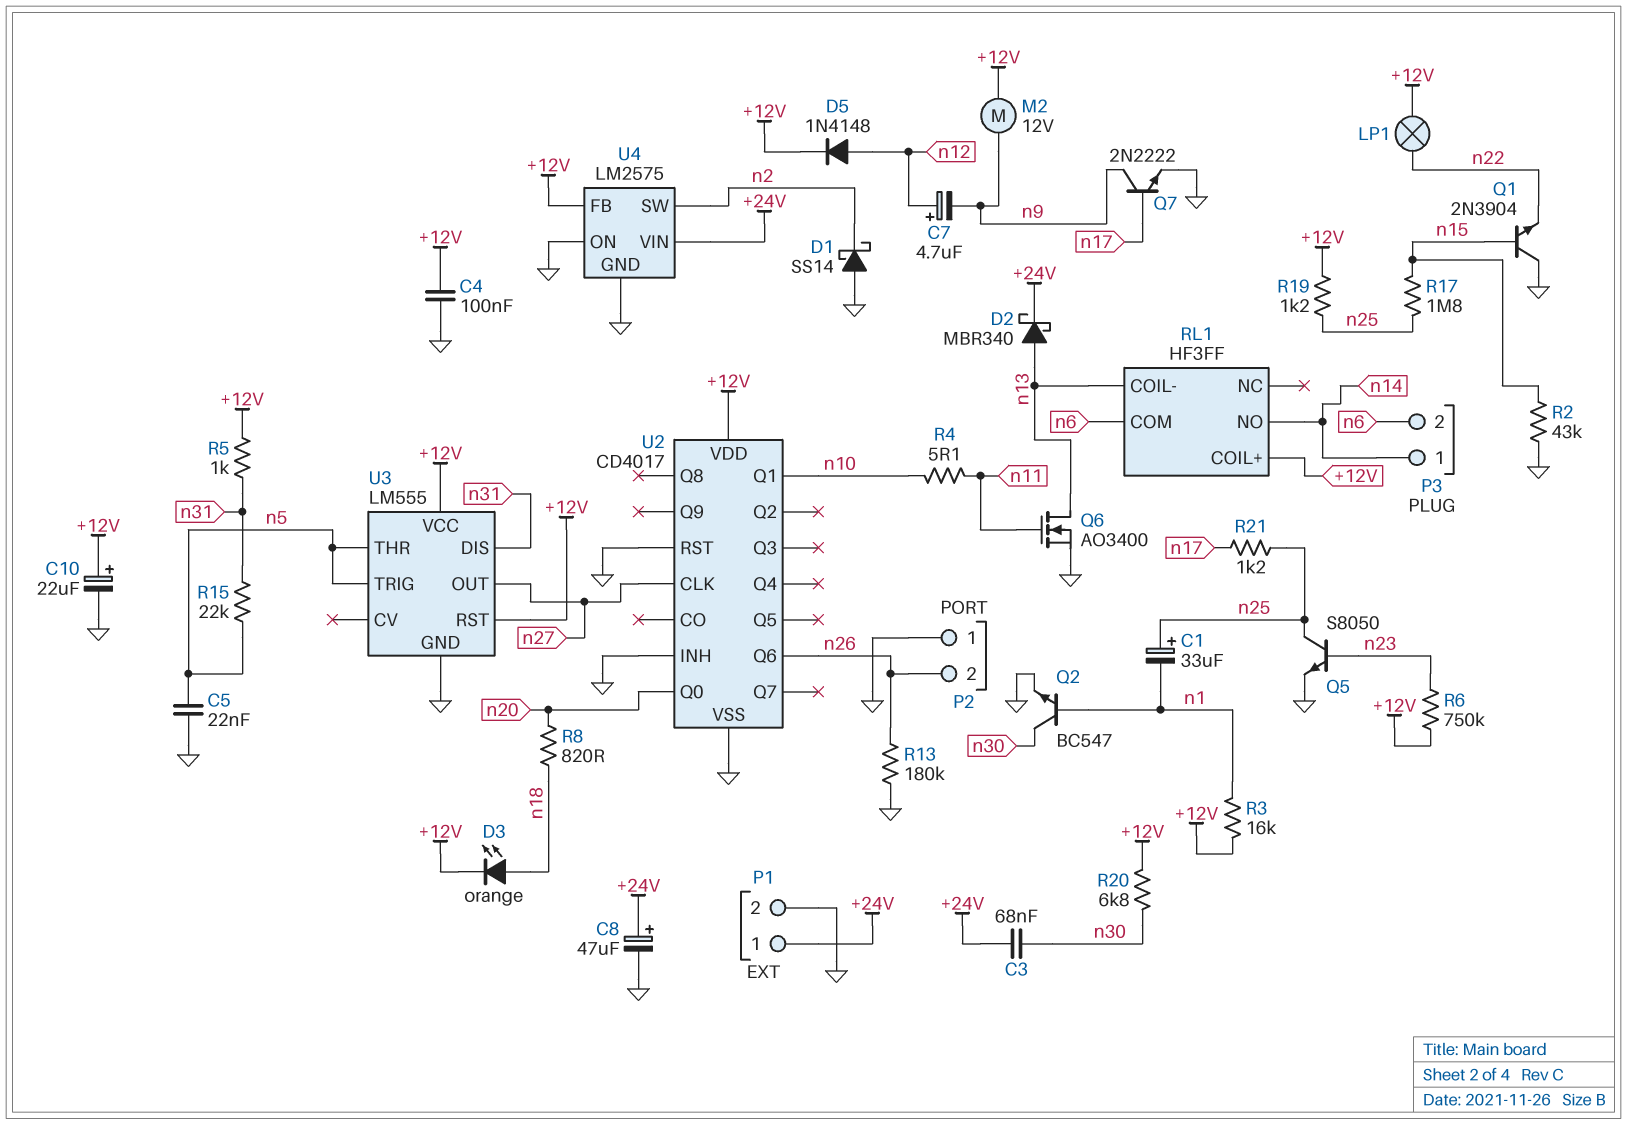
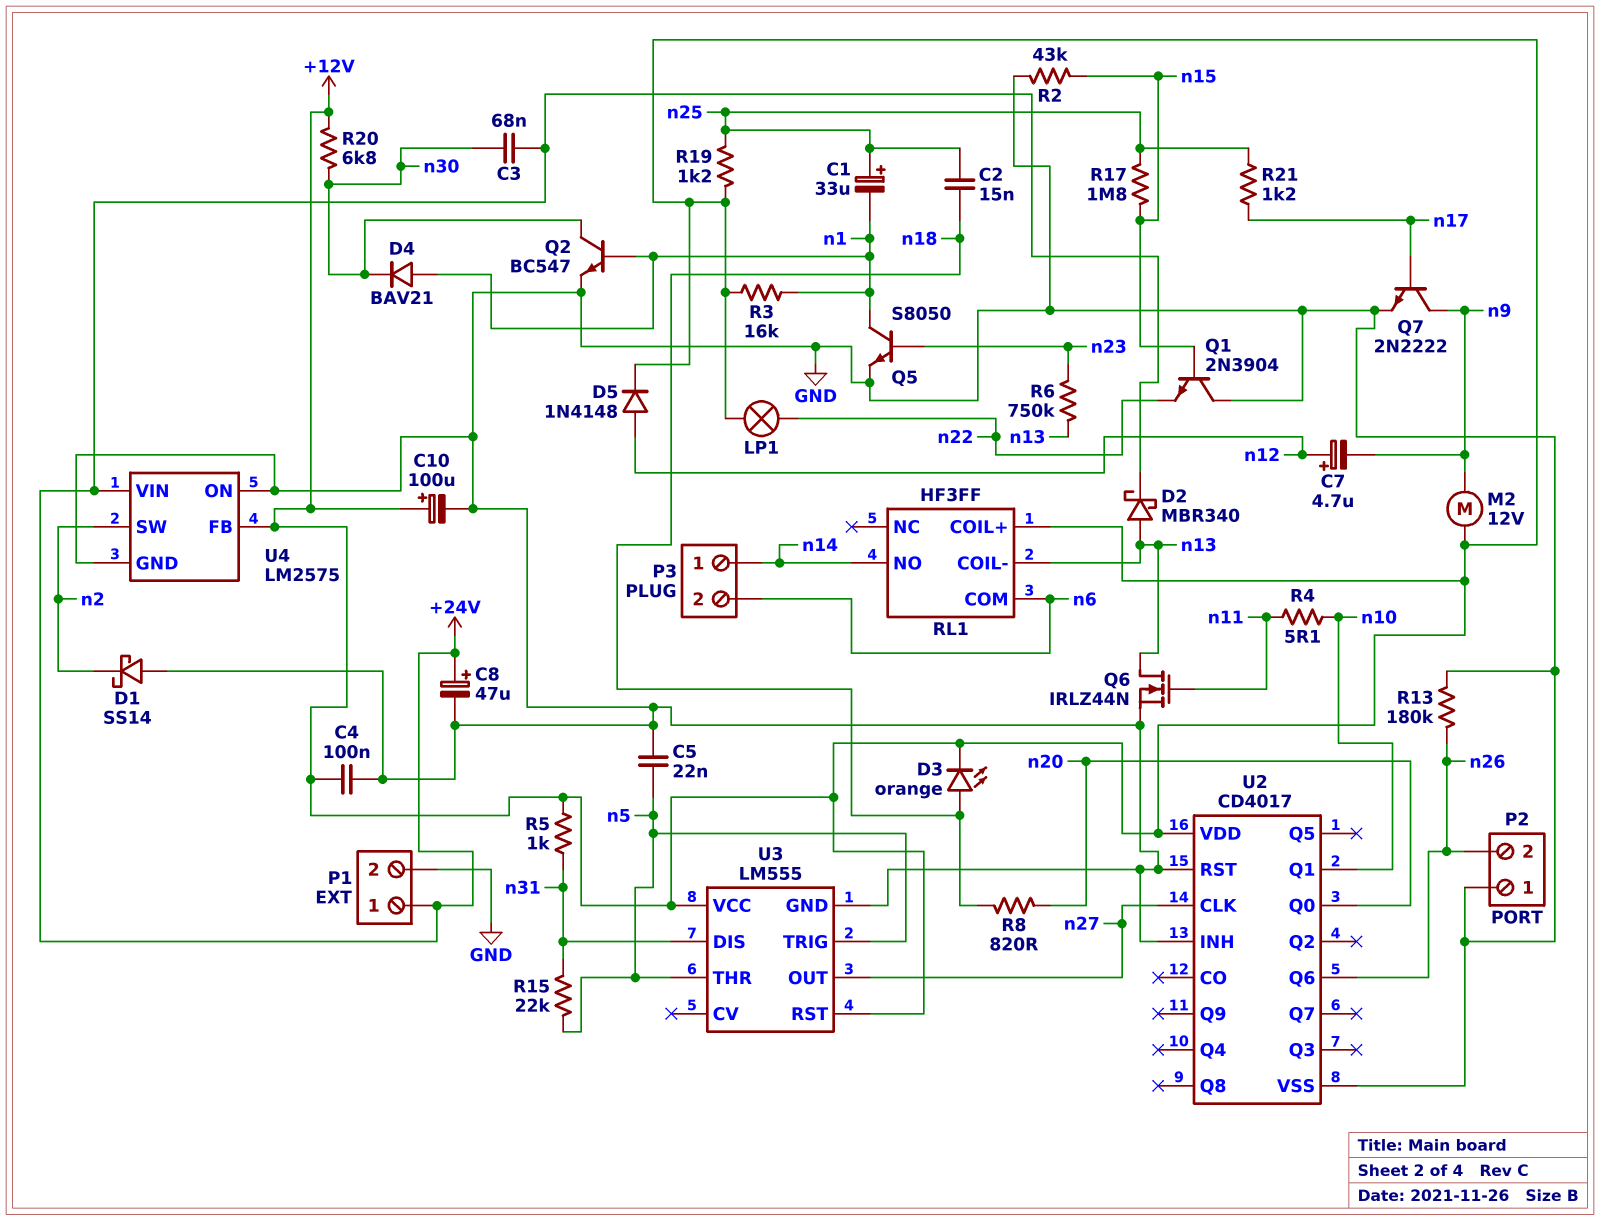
C2: none -> 15nF (n18, n25)
C10: 22uF (plus +12V, minus GND) -> 100uF (plus +12V, minus GND)
D4: none -> diode BAV21 (A n1, K n30)
Q5: NPN S8050 (B n23, C n25, E GND) -> NPN S8050 (B n23, C n1, E GND)
Q6: NMOS AO3400 (G n11, D n13, S GND) -> NMOS IRLZ44N (G n11, D n13, S GND)
R6: 750k (+12V, n23) -> 750k (n13, n23)

